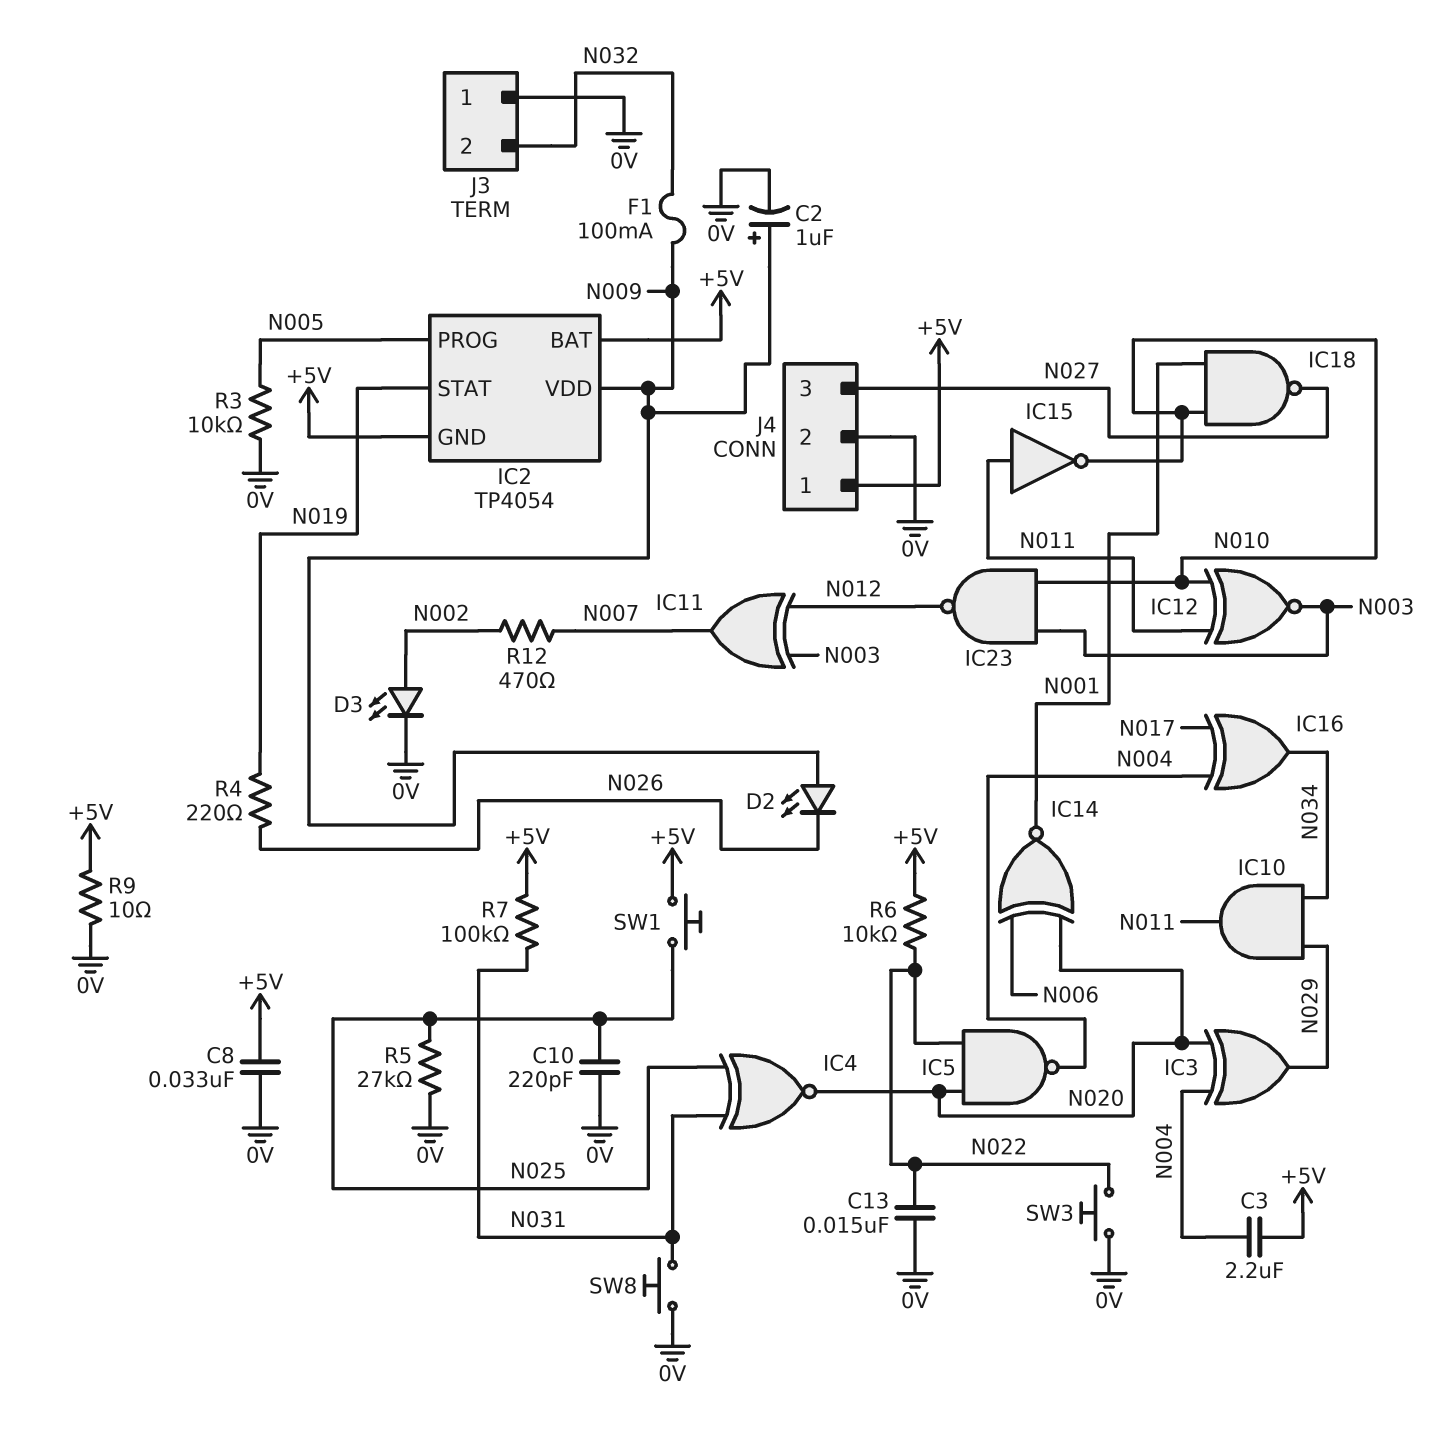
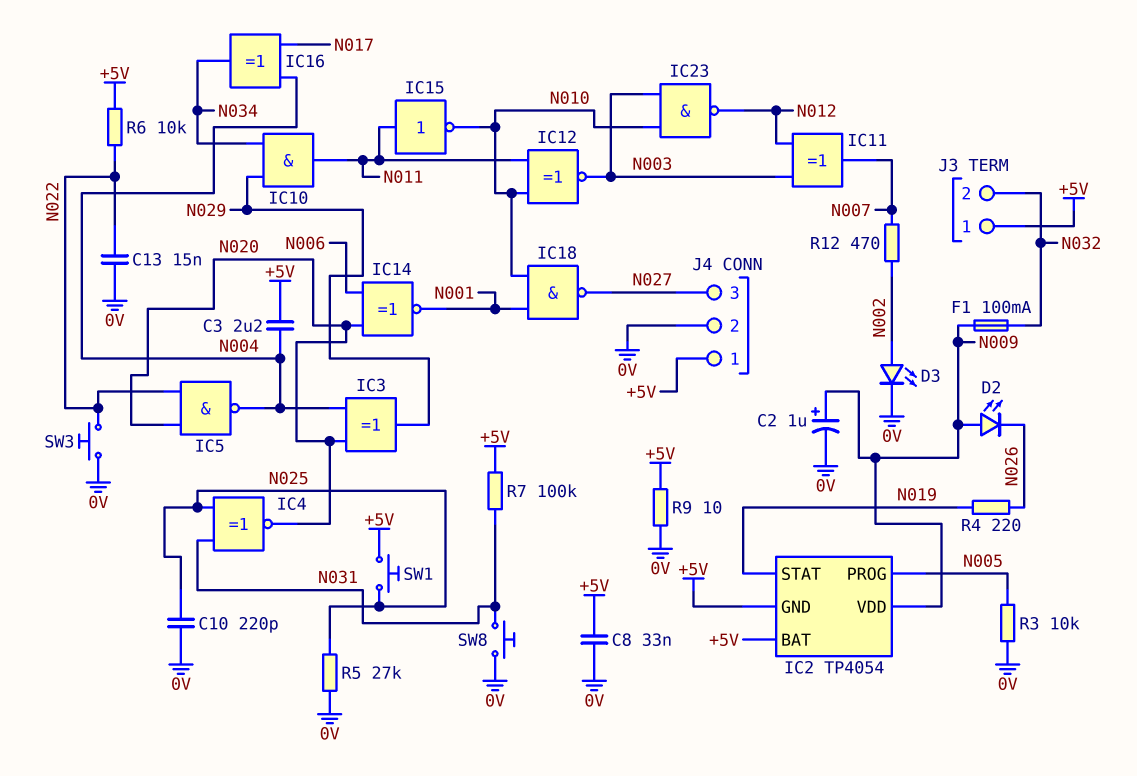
J3 pin 1: 0V -> +5V

